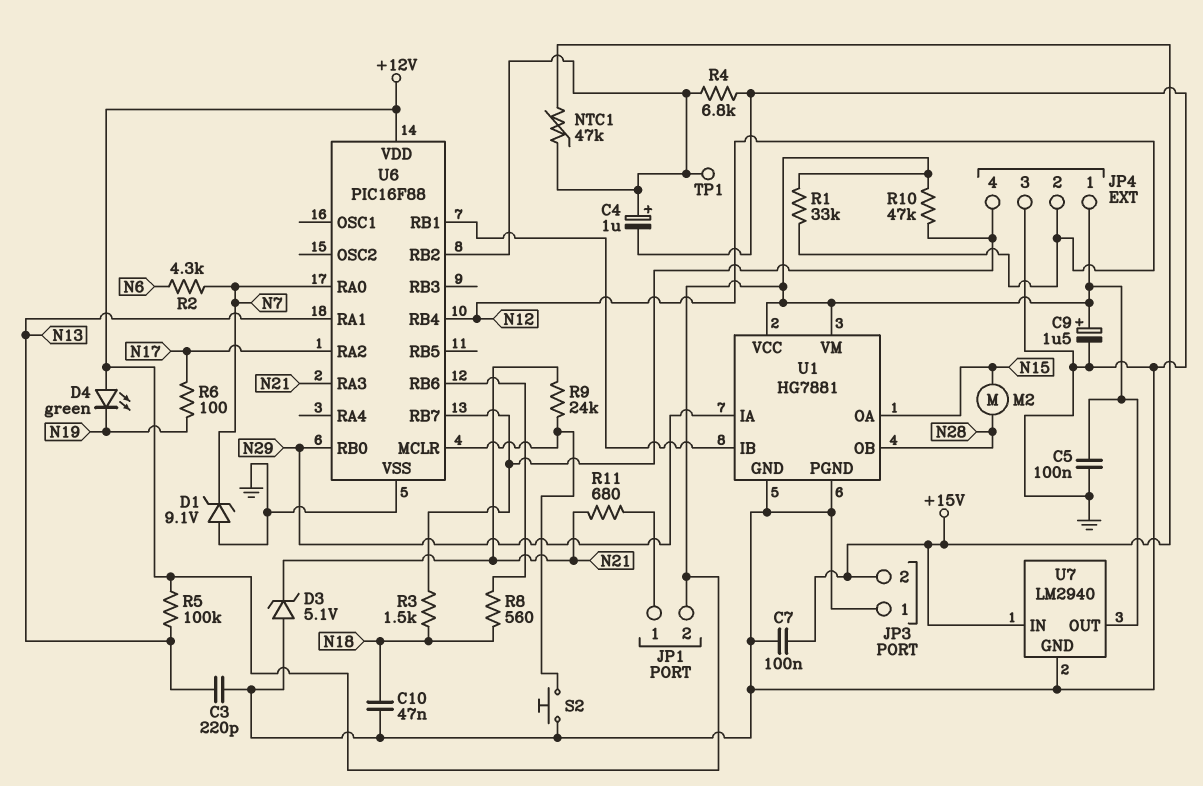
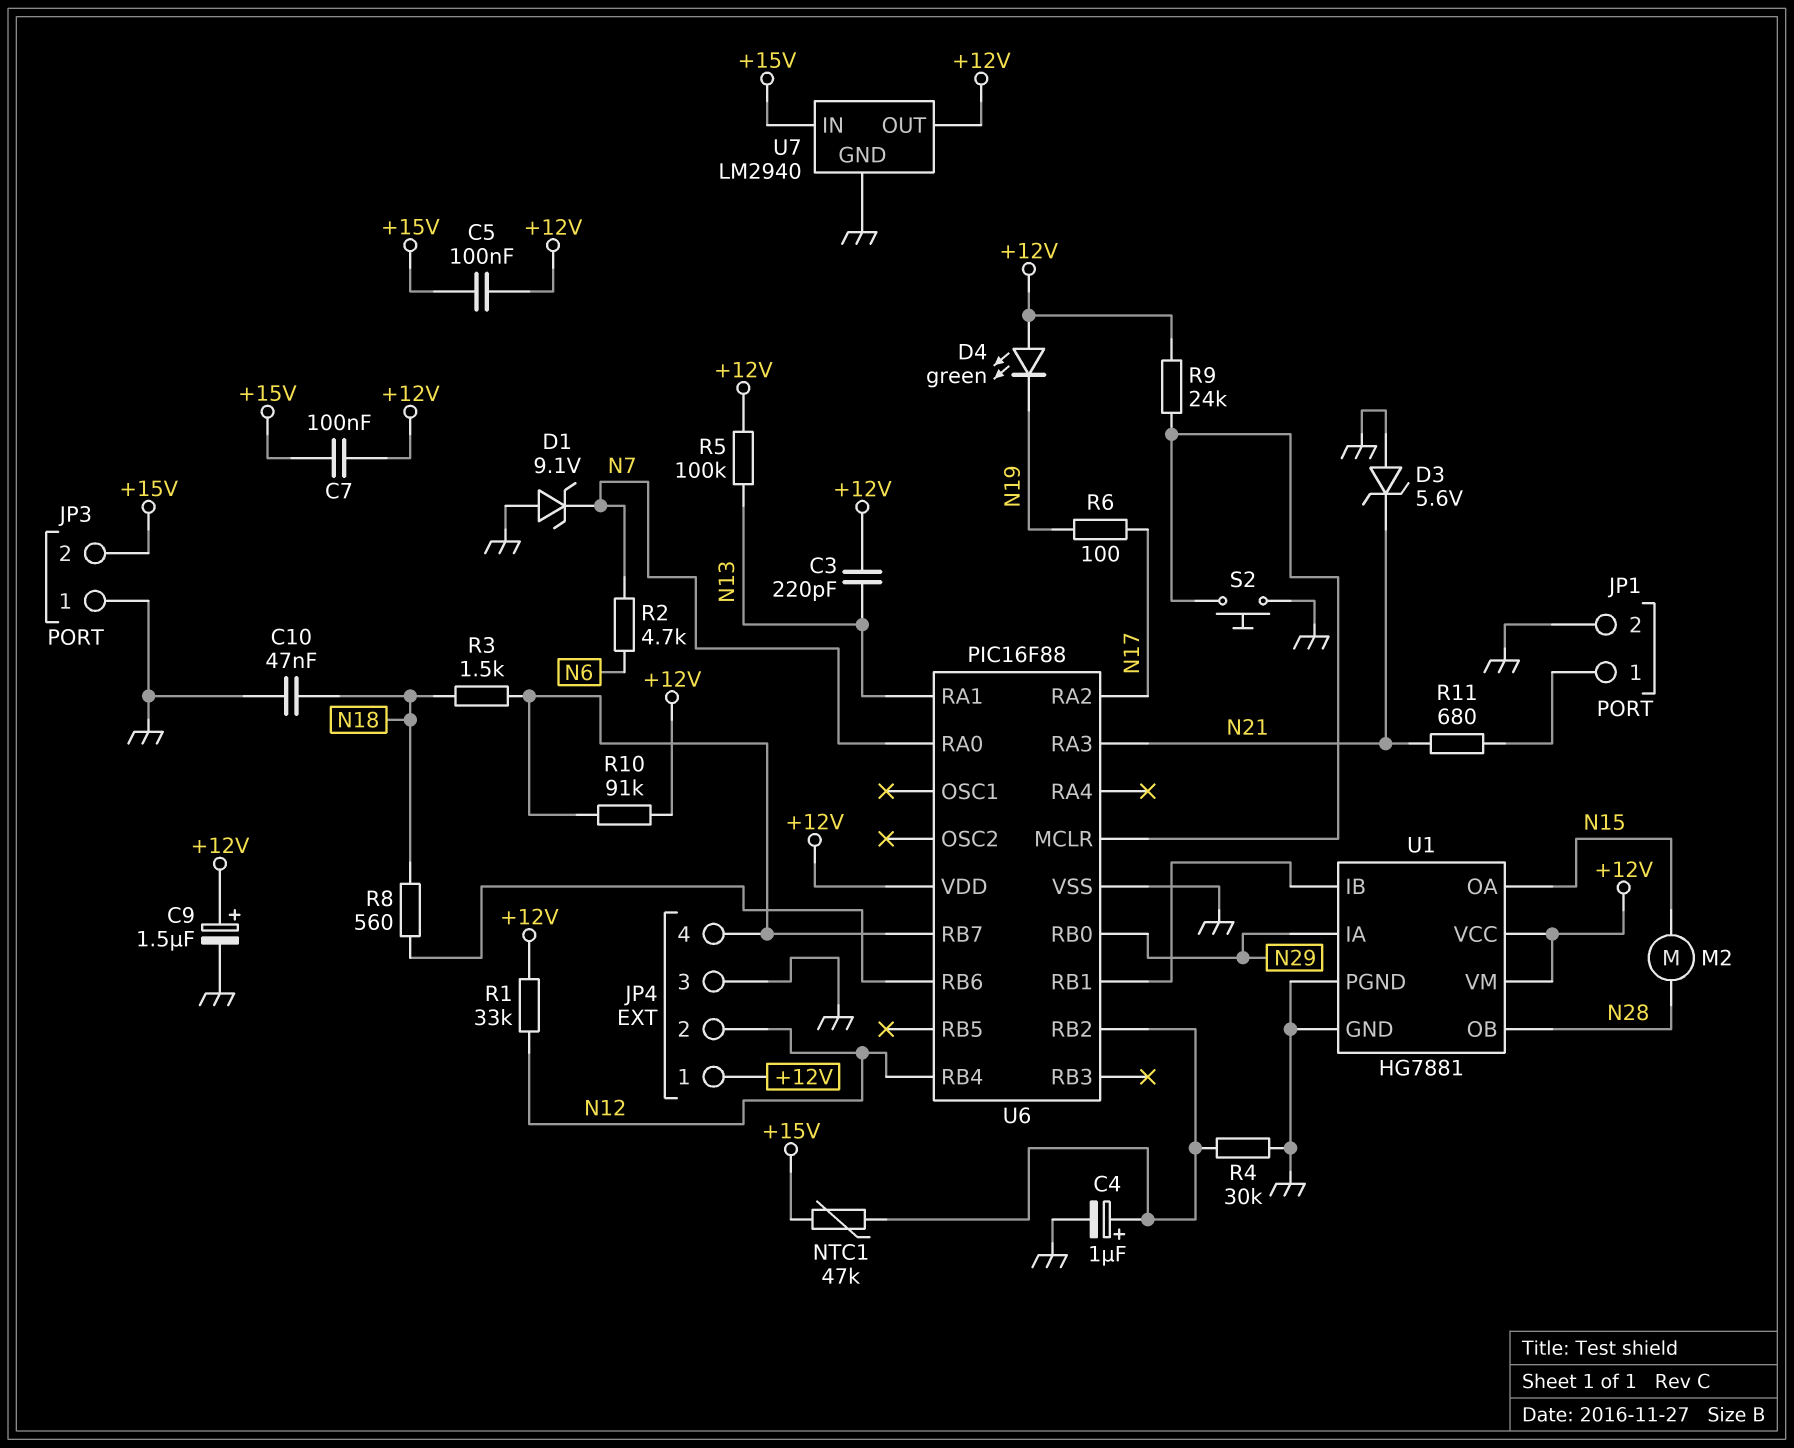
C3: 220pF (GND, N13) -> 220pF (+12V, N13)
C5: 100nF (+12V, GND) -> 100nF (+12V, +15V)
C7: 100nF (+15V, GND) -> 100nF (+12V, +15V)
D3: zener 5.1V (A GND, K N21) -> zener 5.6V (A GND, K N21)
JP1 pin 2: +12V -> GND
R2: 4.3k (N6, N7) -> 4.7k (N6, N7)
R4: 6.8k (GND, U6/RB2) -> 30k (GND, U6/RB2)
R9: 24k (N21, U6/MCLR) -> 24k (+12V, U6/MCLR)
R10: 47k (+12V, JP4/4) -> 91k (+12V, JP4/4)
TP1: test point (U6/RB2) -> none

